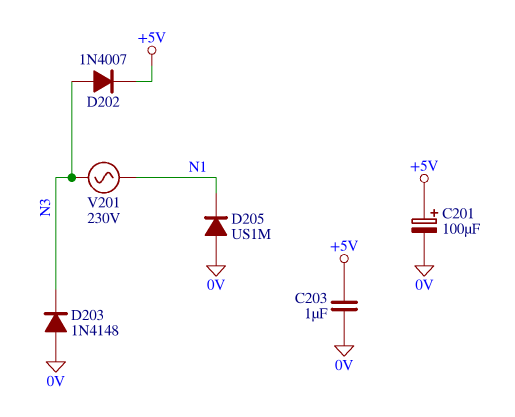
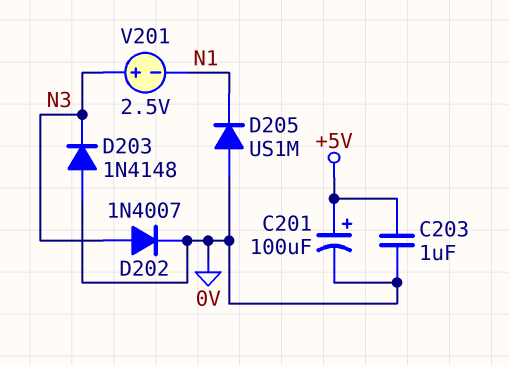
D202: diode 1N4007 (A N3, K +5V) -> diode 1N4007 (A N3, K 0V)
V201: AC 230V (N1, N3) -> 2.5V (plus N3, minus N1)

